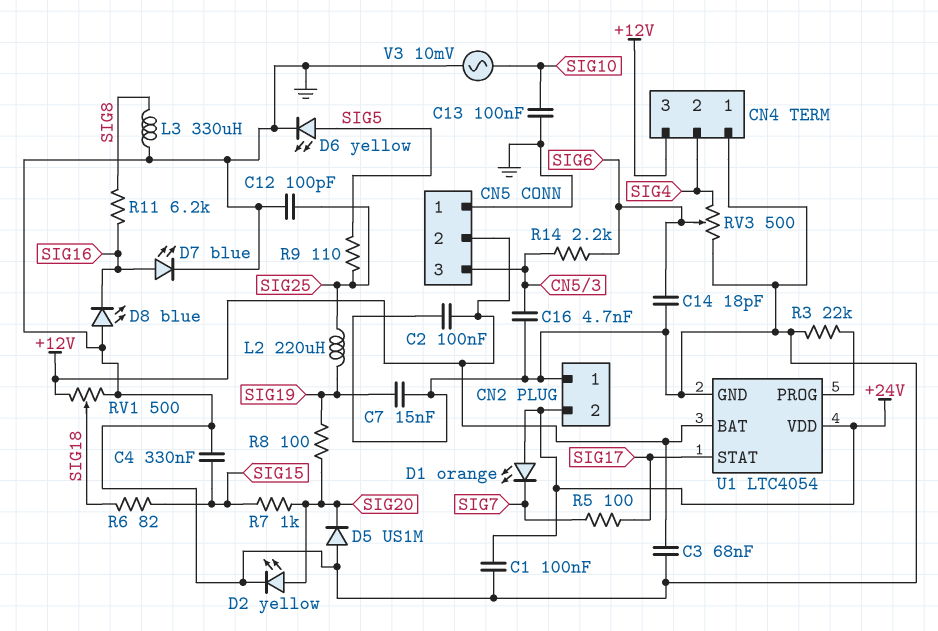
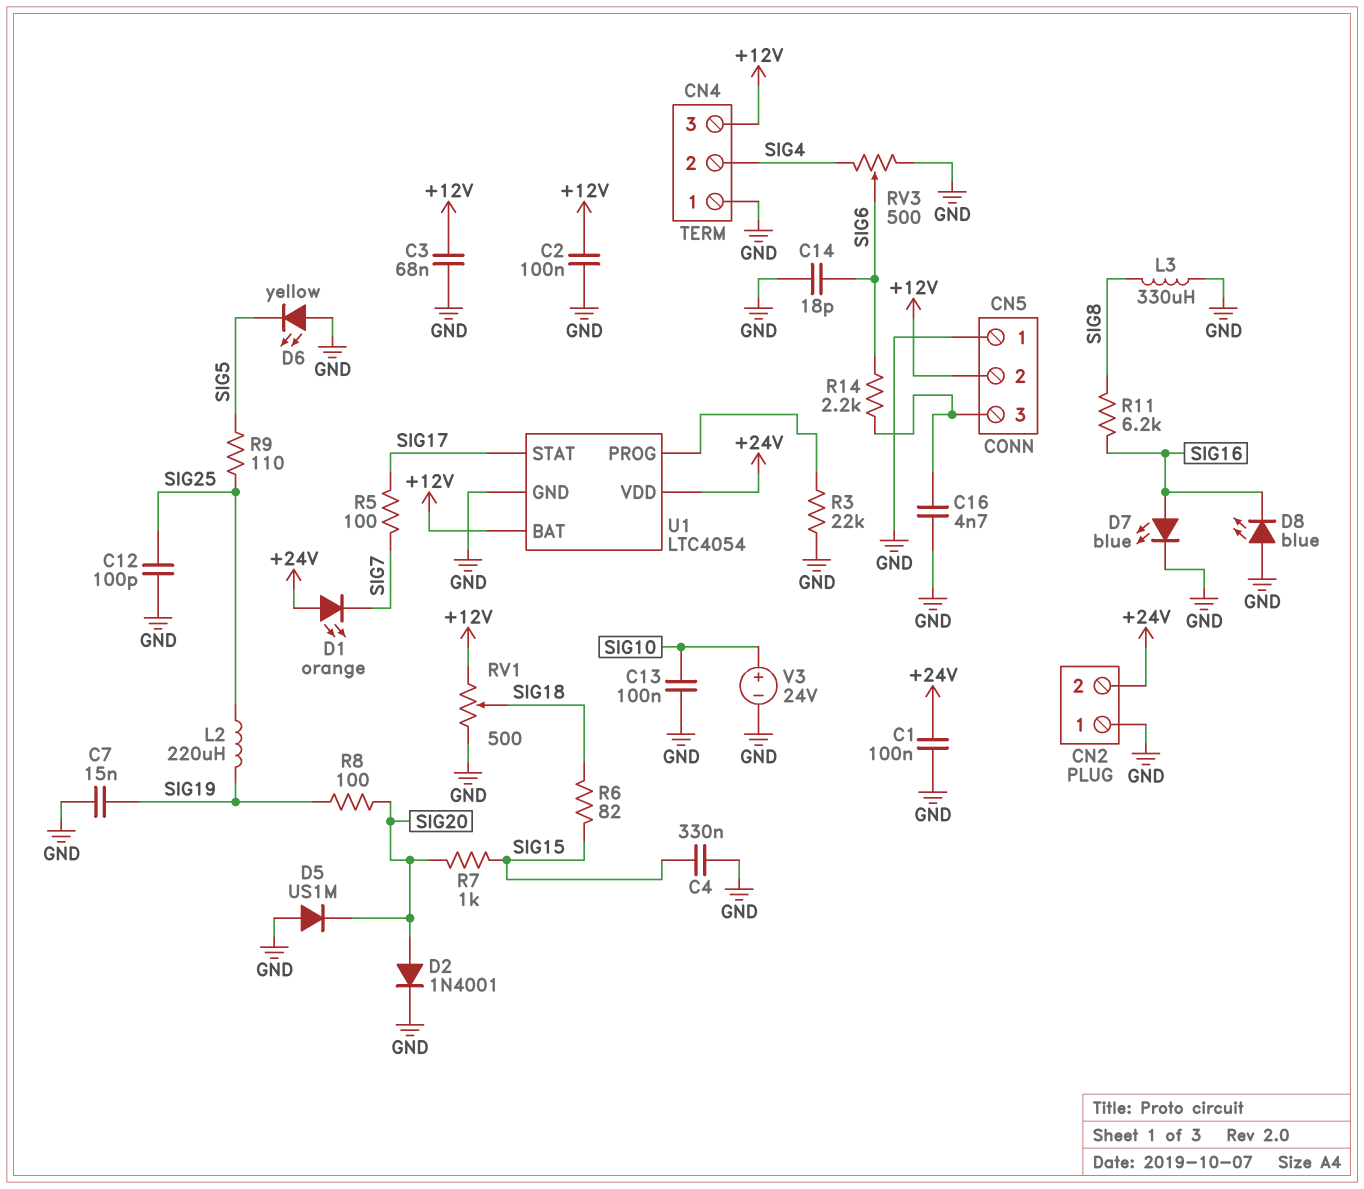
D2: LED yellow (A SIG20, K GND) -> diode 1N4001 (A SIG20, K GND)
D6: LED yellow (A SIG5, K GND) -> LED yellow (A GND, K SIG5)
V3: AC 10mV (GND, SIG10) -> 24V (plus SIG10, minus GND)

